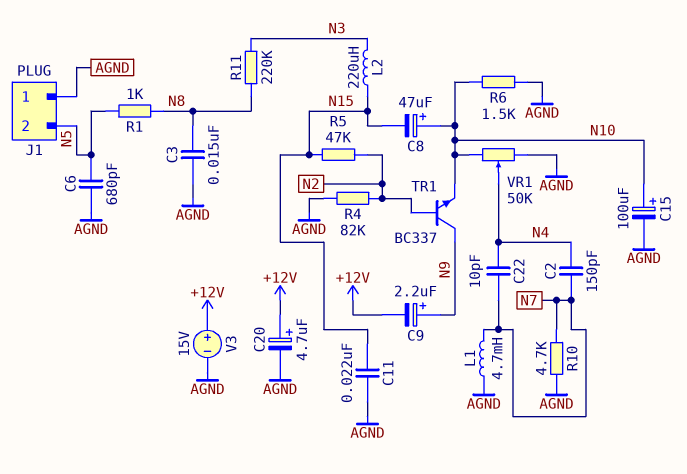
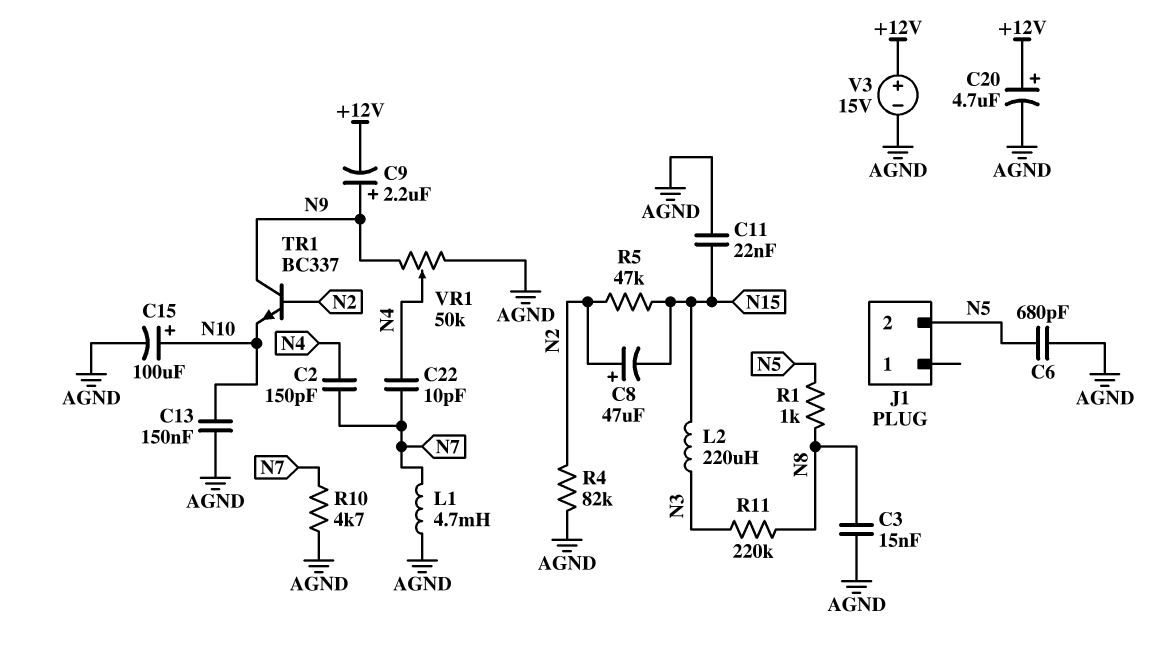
C8: 47uF (plus N10, minus N15) -> 47uF (plus N2, minus N15)
C13: none -> 150nF (AGND, N10)
J1 pin 1: AGND -> none
R6: 1.5k (AGND, N10) -> none
VR1: 50k (AGND, N10, wiper N4) -> 50k (AGND, N9, wiper N4)

